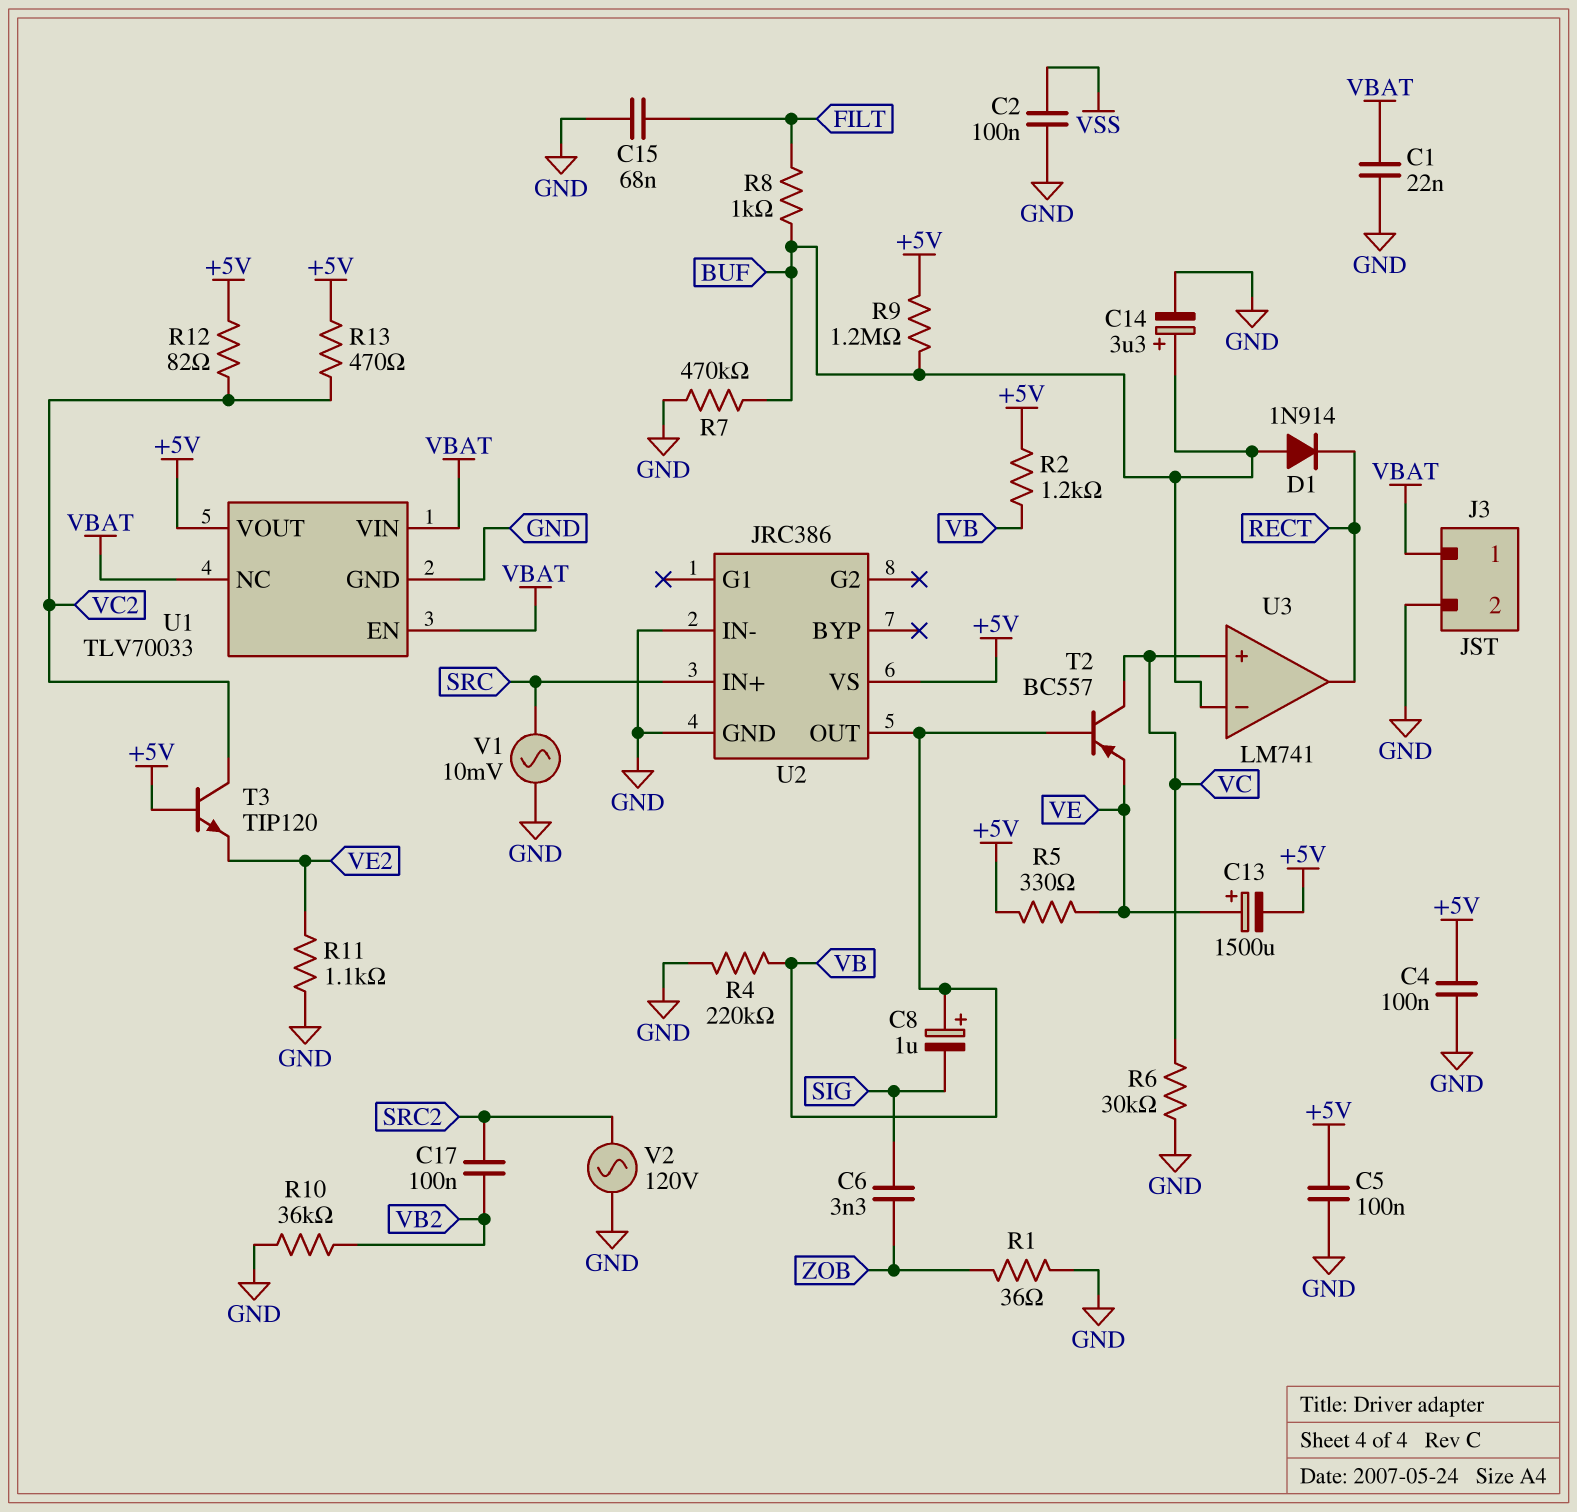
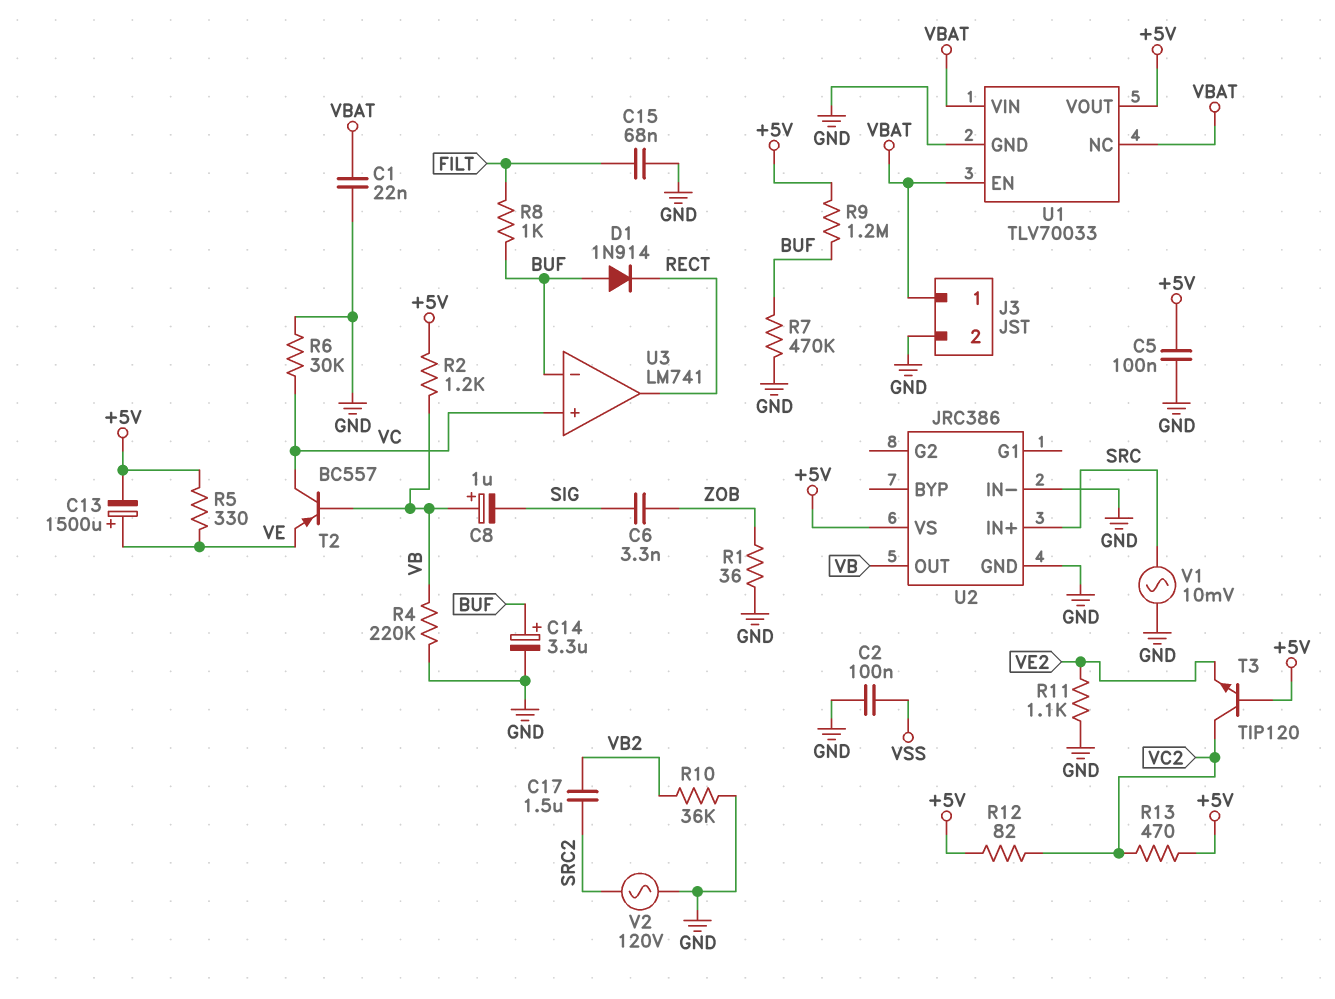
C4: 100nF (+5V, GND) -> none
C17: 100nF (SRC2, VB2) -> 1.5uF (SRC2, VB2)

